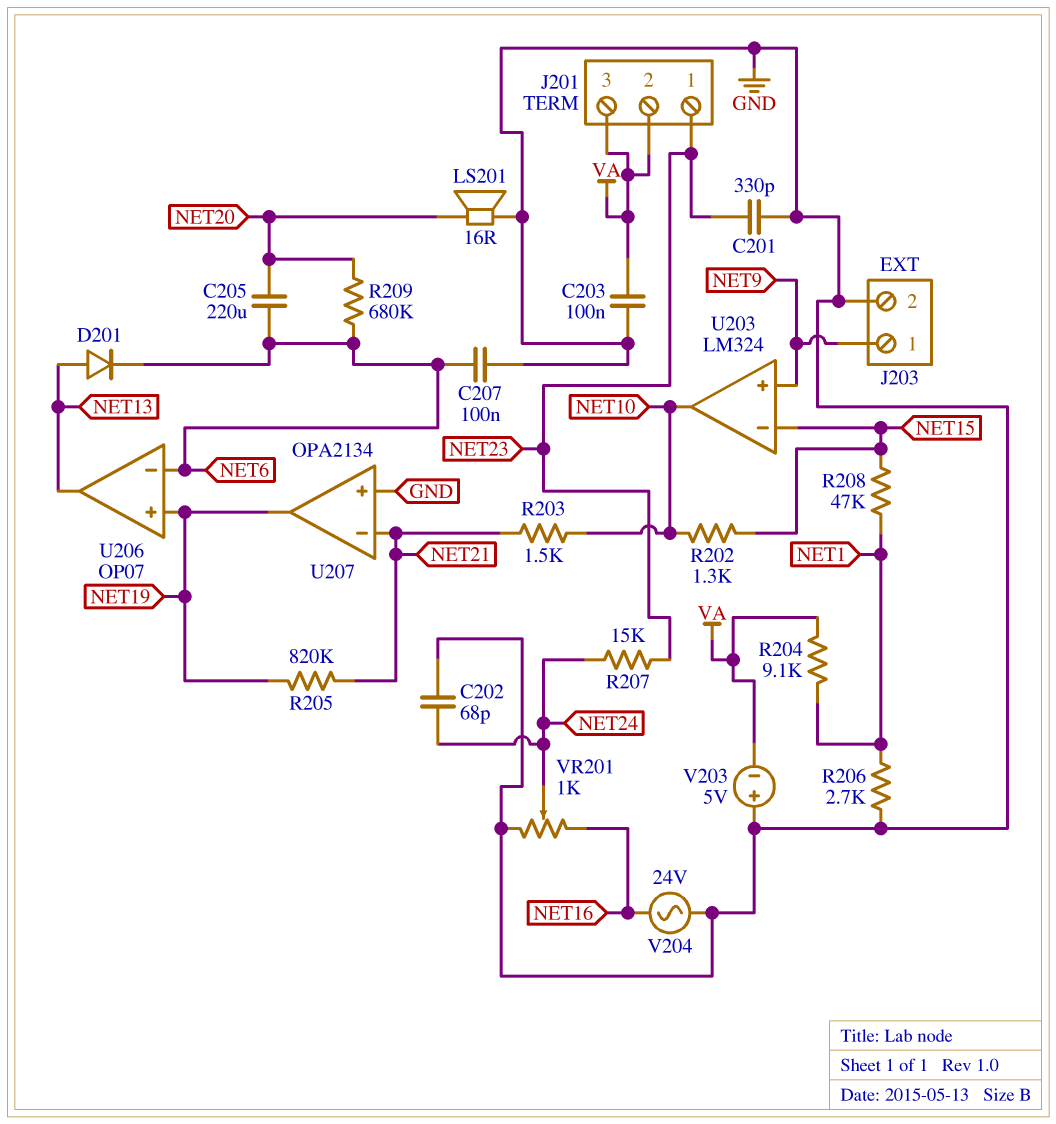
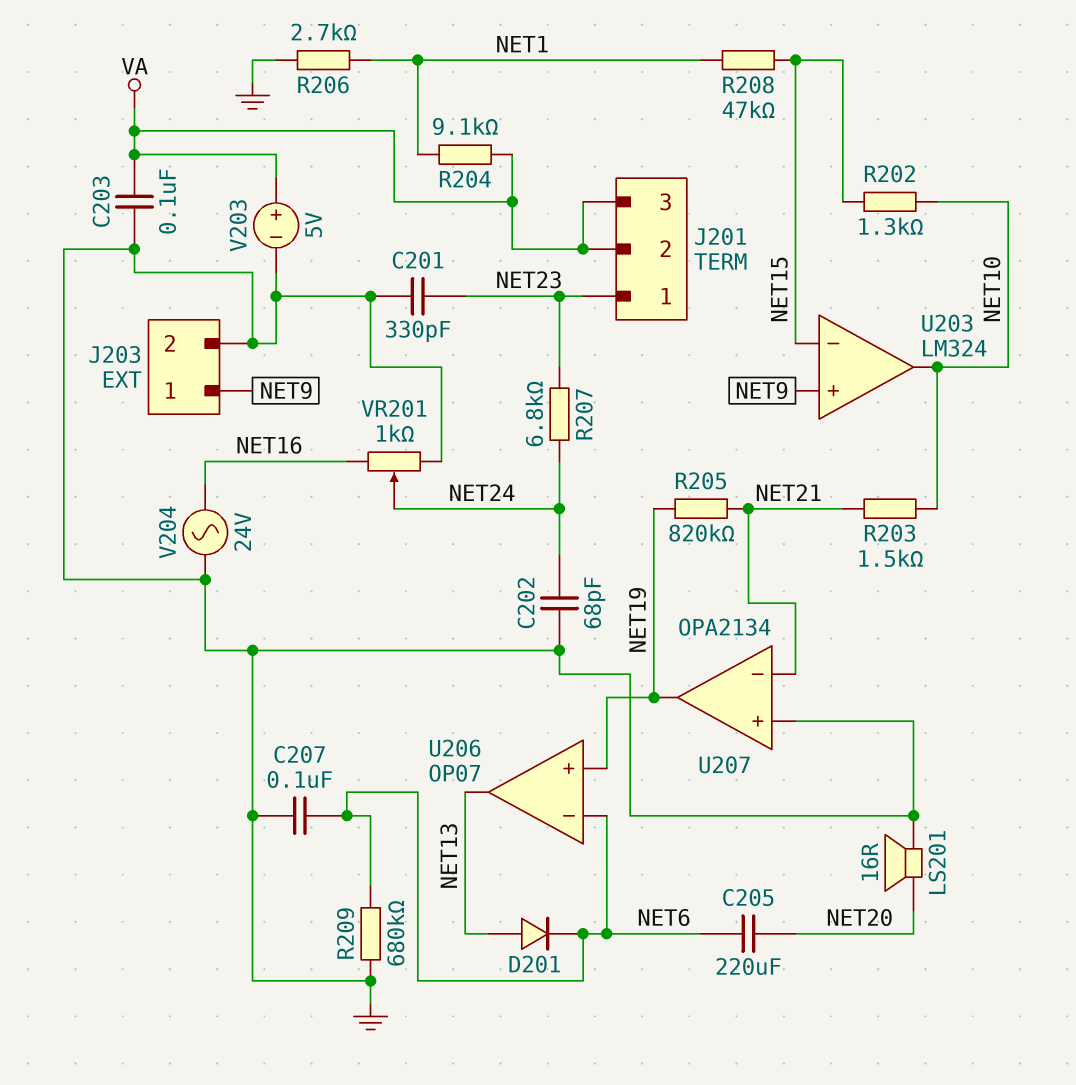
R207: 15k (NET23, NET24) -> 6.8k (NET23, NET24)
R209: 680k (NET6, NET20) -> 680k (GND, NET6)
V203: 5V (plus GND, minus VA) -> 5V (plus VA, minus GND)

